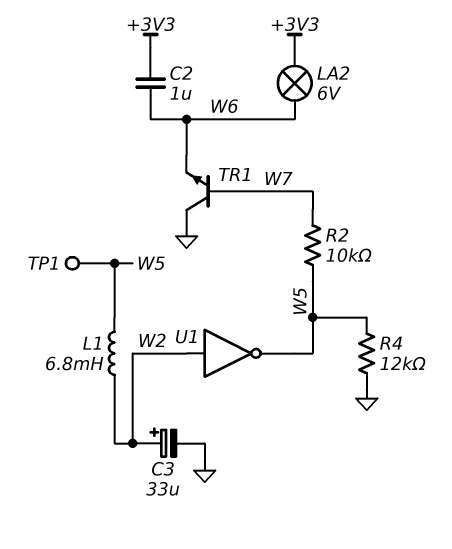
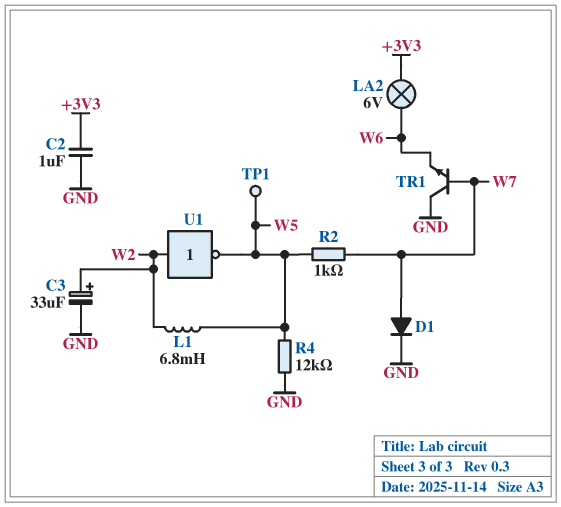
C2: 1uF (+3V3, W6) -> 1uF (+3V3, GND)
D1: none -> diode (A W7, K GND)
R2: 10k (W5, W7) -> 1k (W5, W7)

